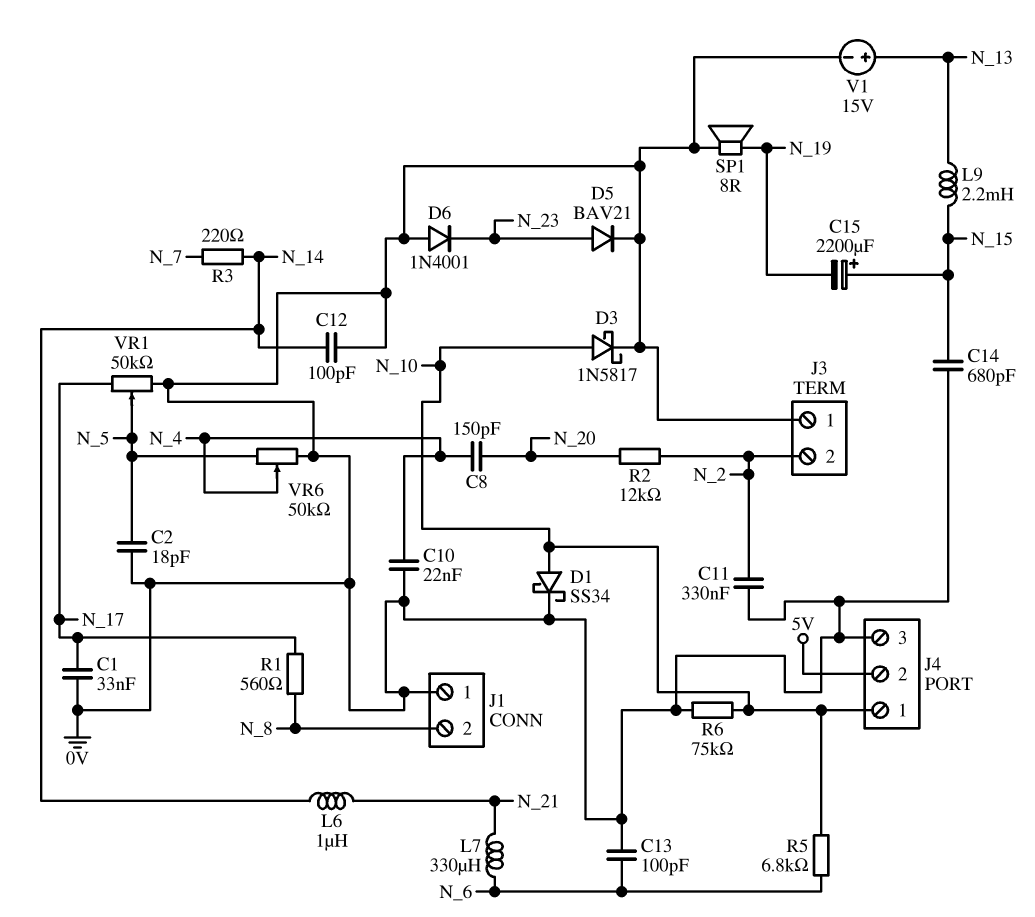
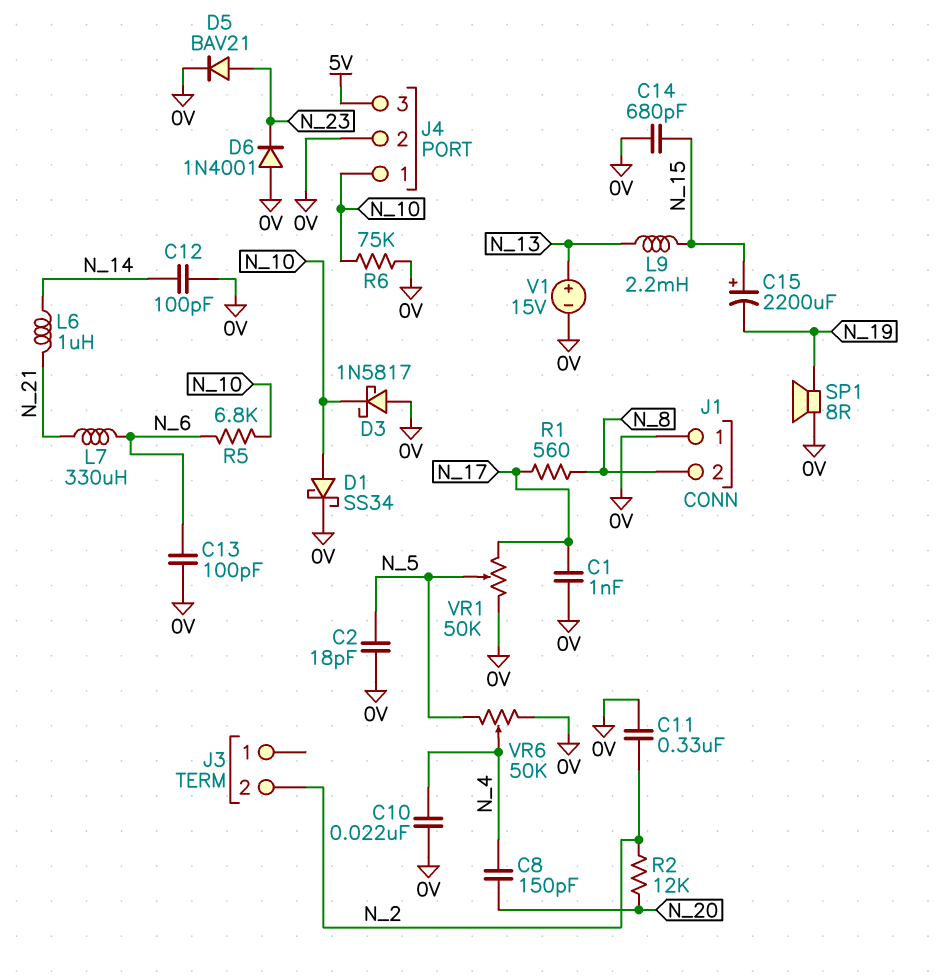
C1: 33nF (0V, N_17) -> 1nF (0V, N_17)
D3: schottky 1N5817 (A N_10, K 0V) -> schottky 1N5817 (A 0V, K N_10)
J3 pin 1: 0V -> none
J4 pin 2: 5V -> 0V
J4 pin 3: 0V -> 5V
R3: 220 (N_7, N_14) -> none

